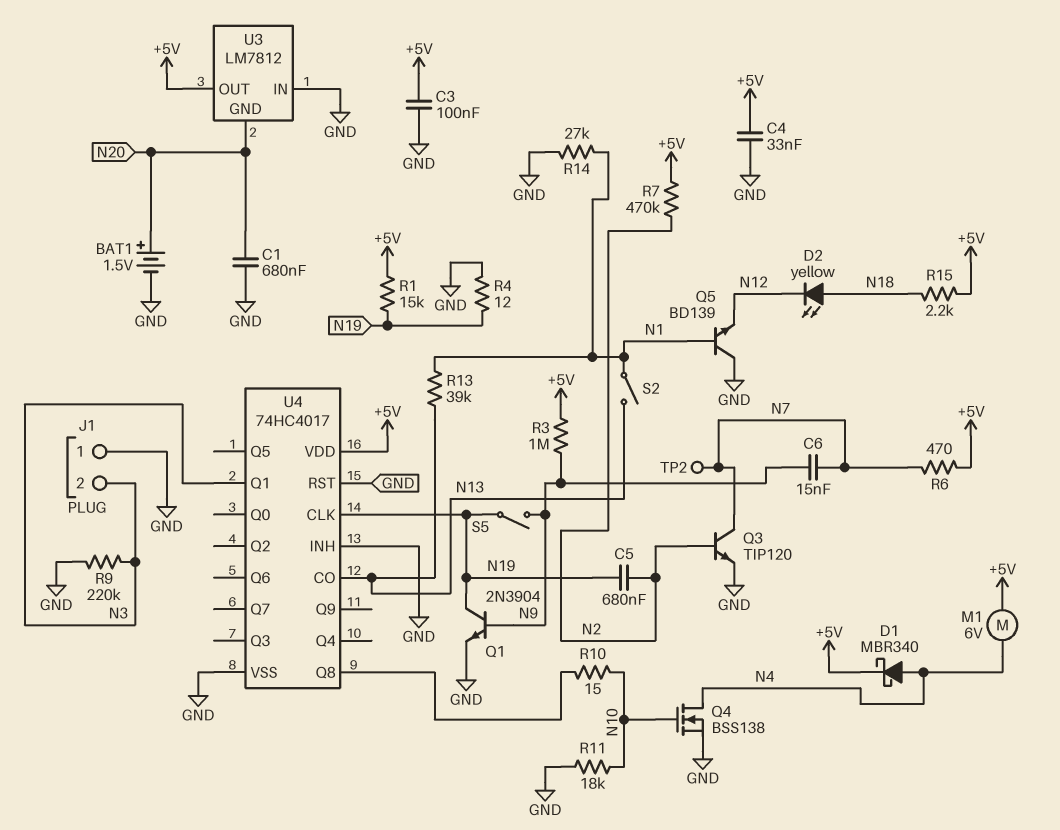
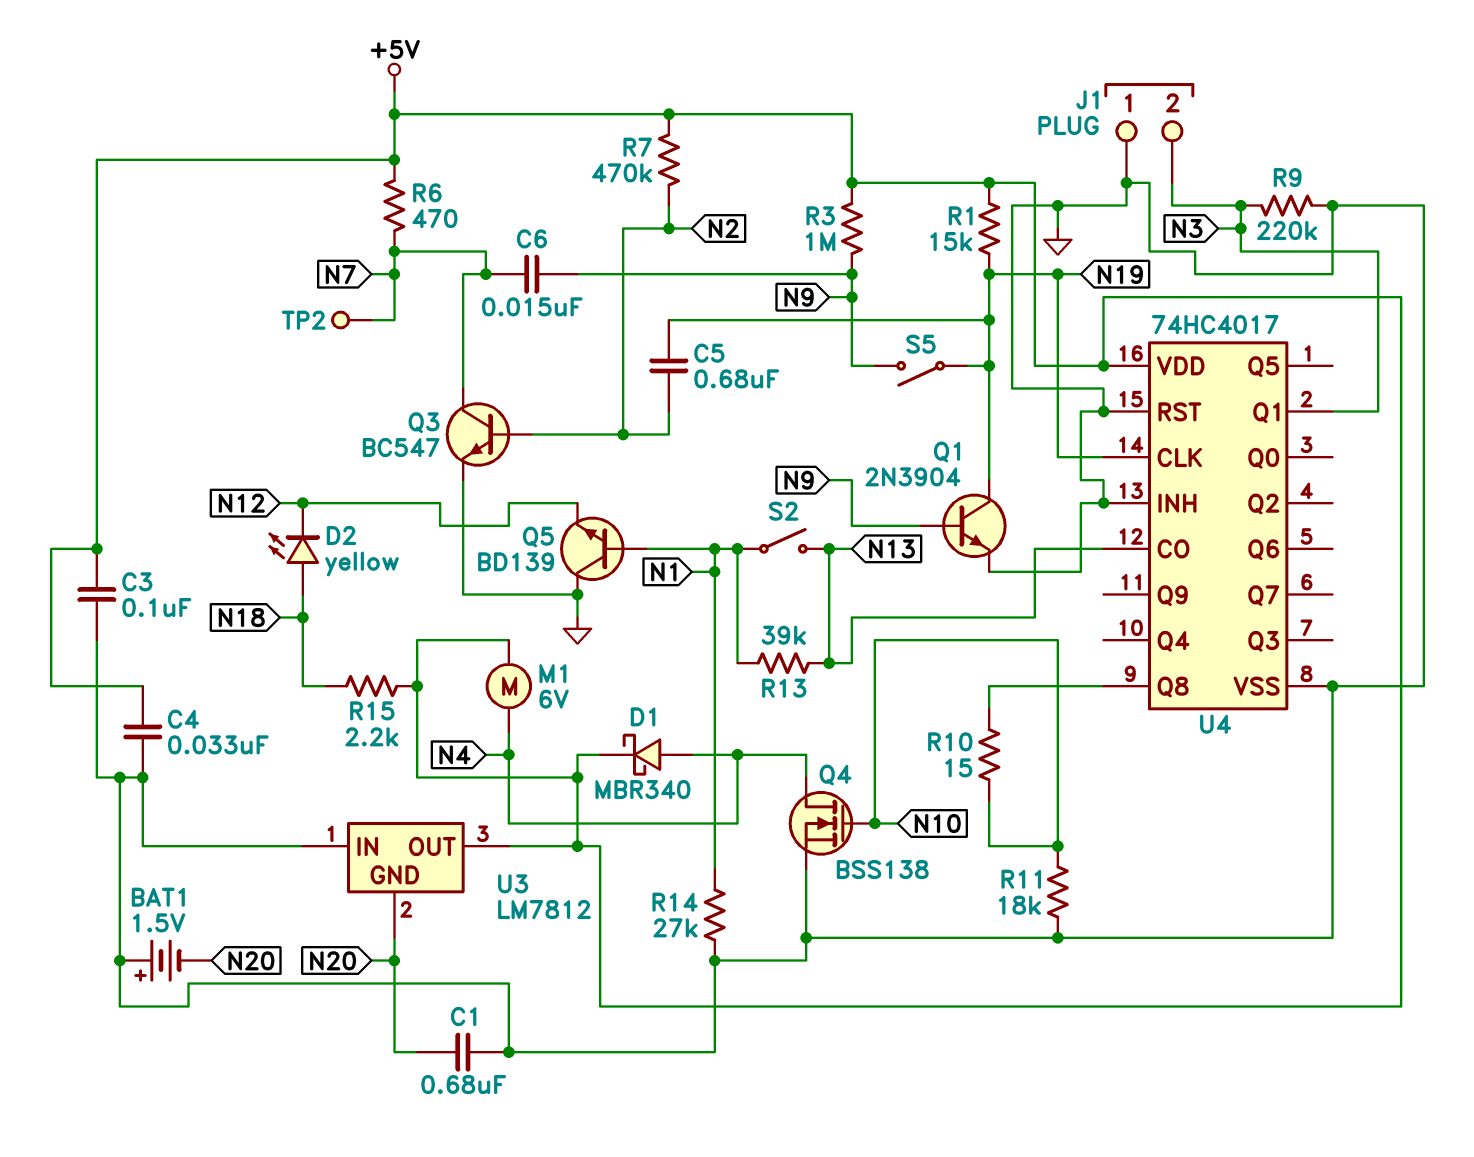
BAT1: 1.5V (plus N20, minus GND) -> 1.5V (plus GND, minus N20)
Q3: NPN TIP120 (B N2, C N7, E GND) -> NPN BC547 (B N2, C N7, E GND)
R4: 12 (GND, N19) -> none

